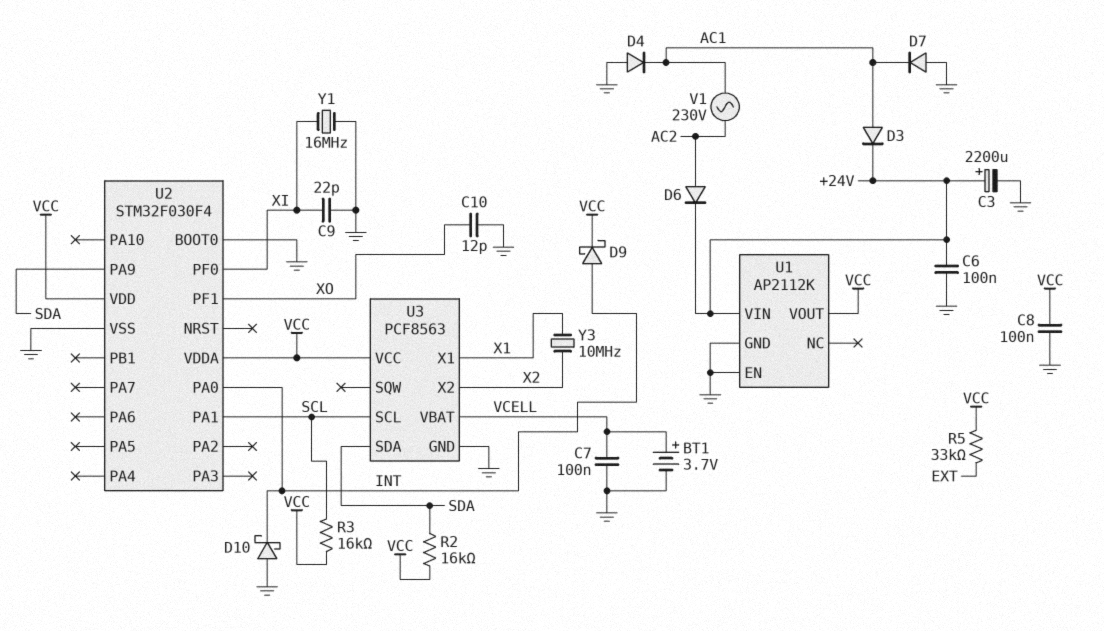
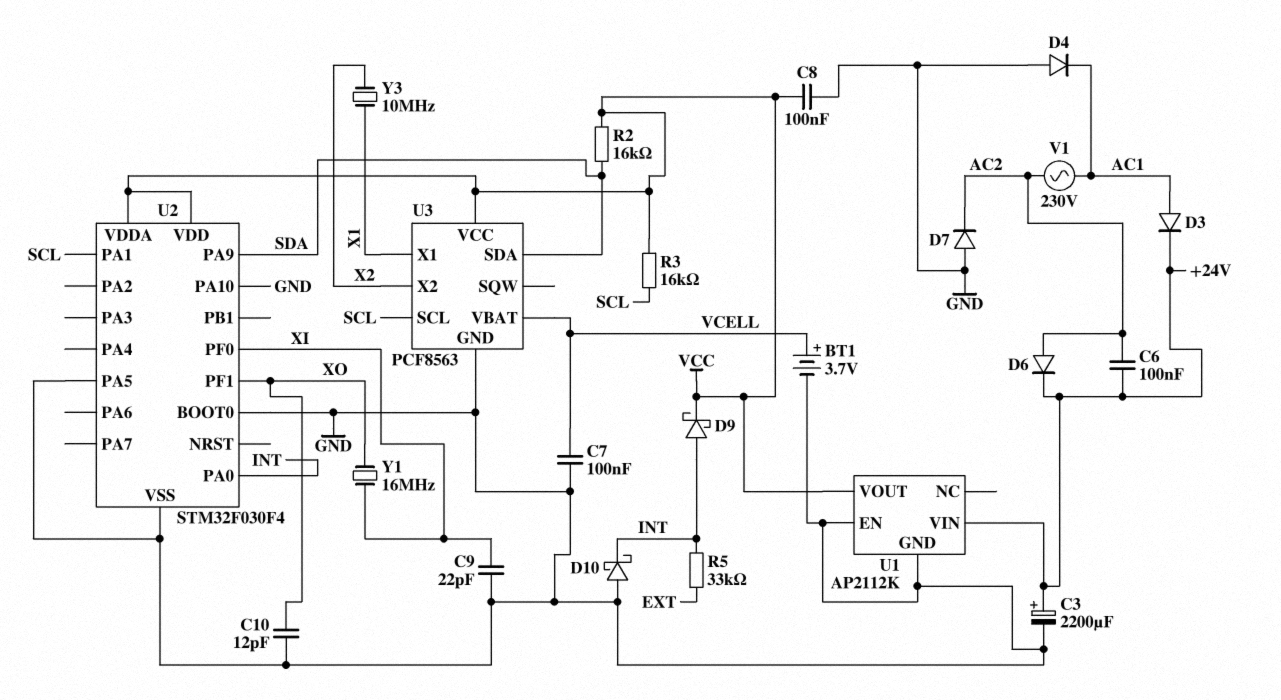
C6: 100nF (+24V, GND) -> 100nF (+24V, AC2)
D7: diode (A GND, K AC1) -> diode (A GND, K AC2)
R5: 33k (EXT, VCC) -> 33k (EXT, INT)
U2 pin PA5: none -> GND
U2 pin PA10: none -> GND
Y1: 16MHz (GND, XI) -> 16MHz (XI, XO)

